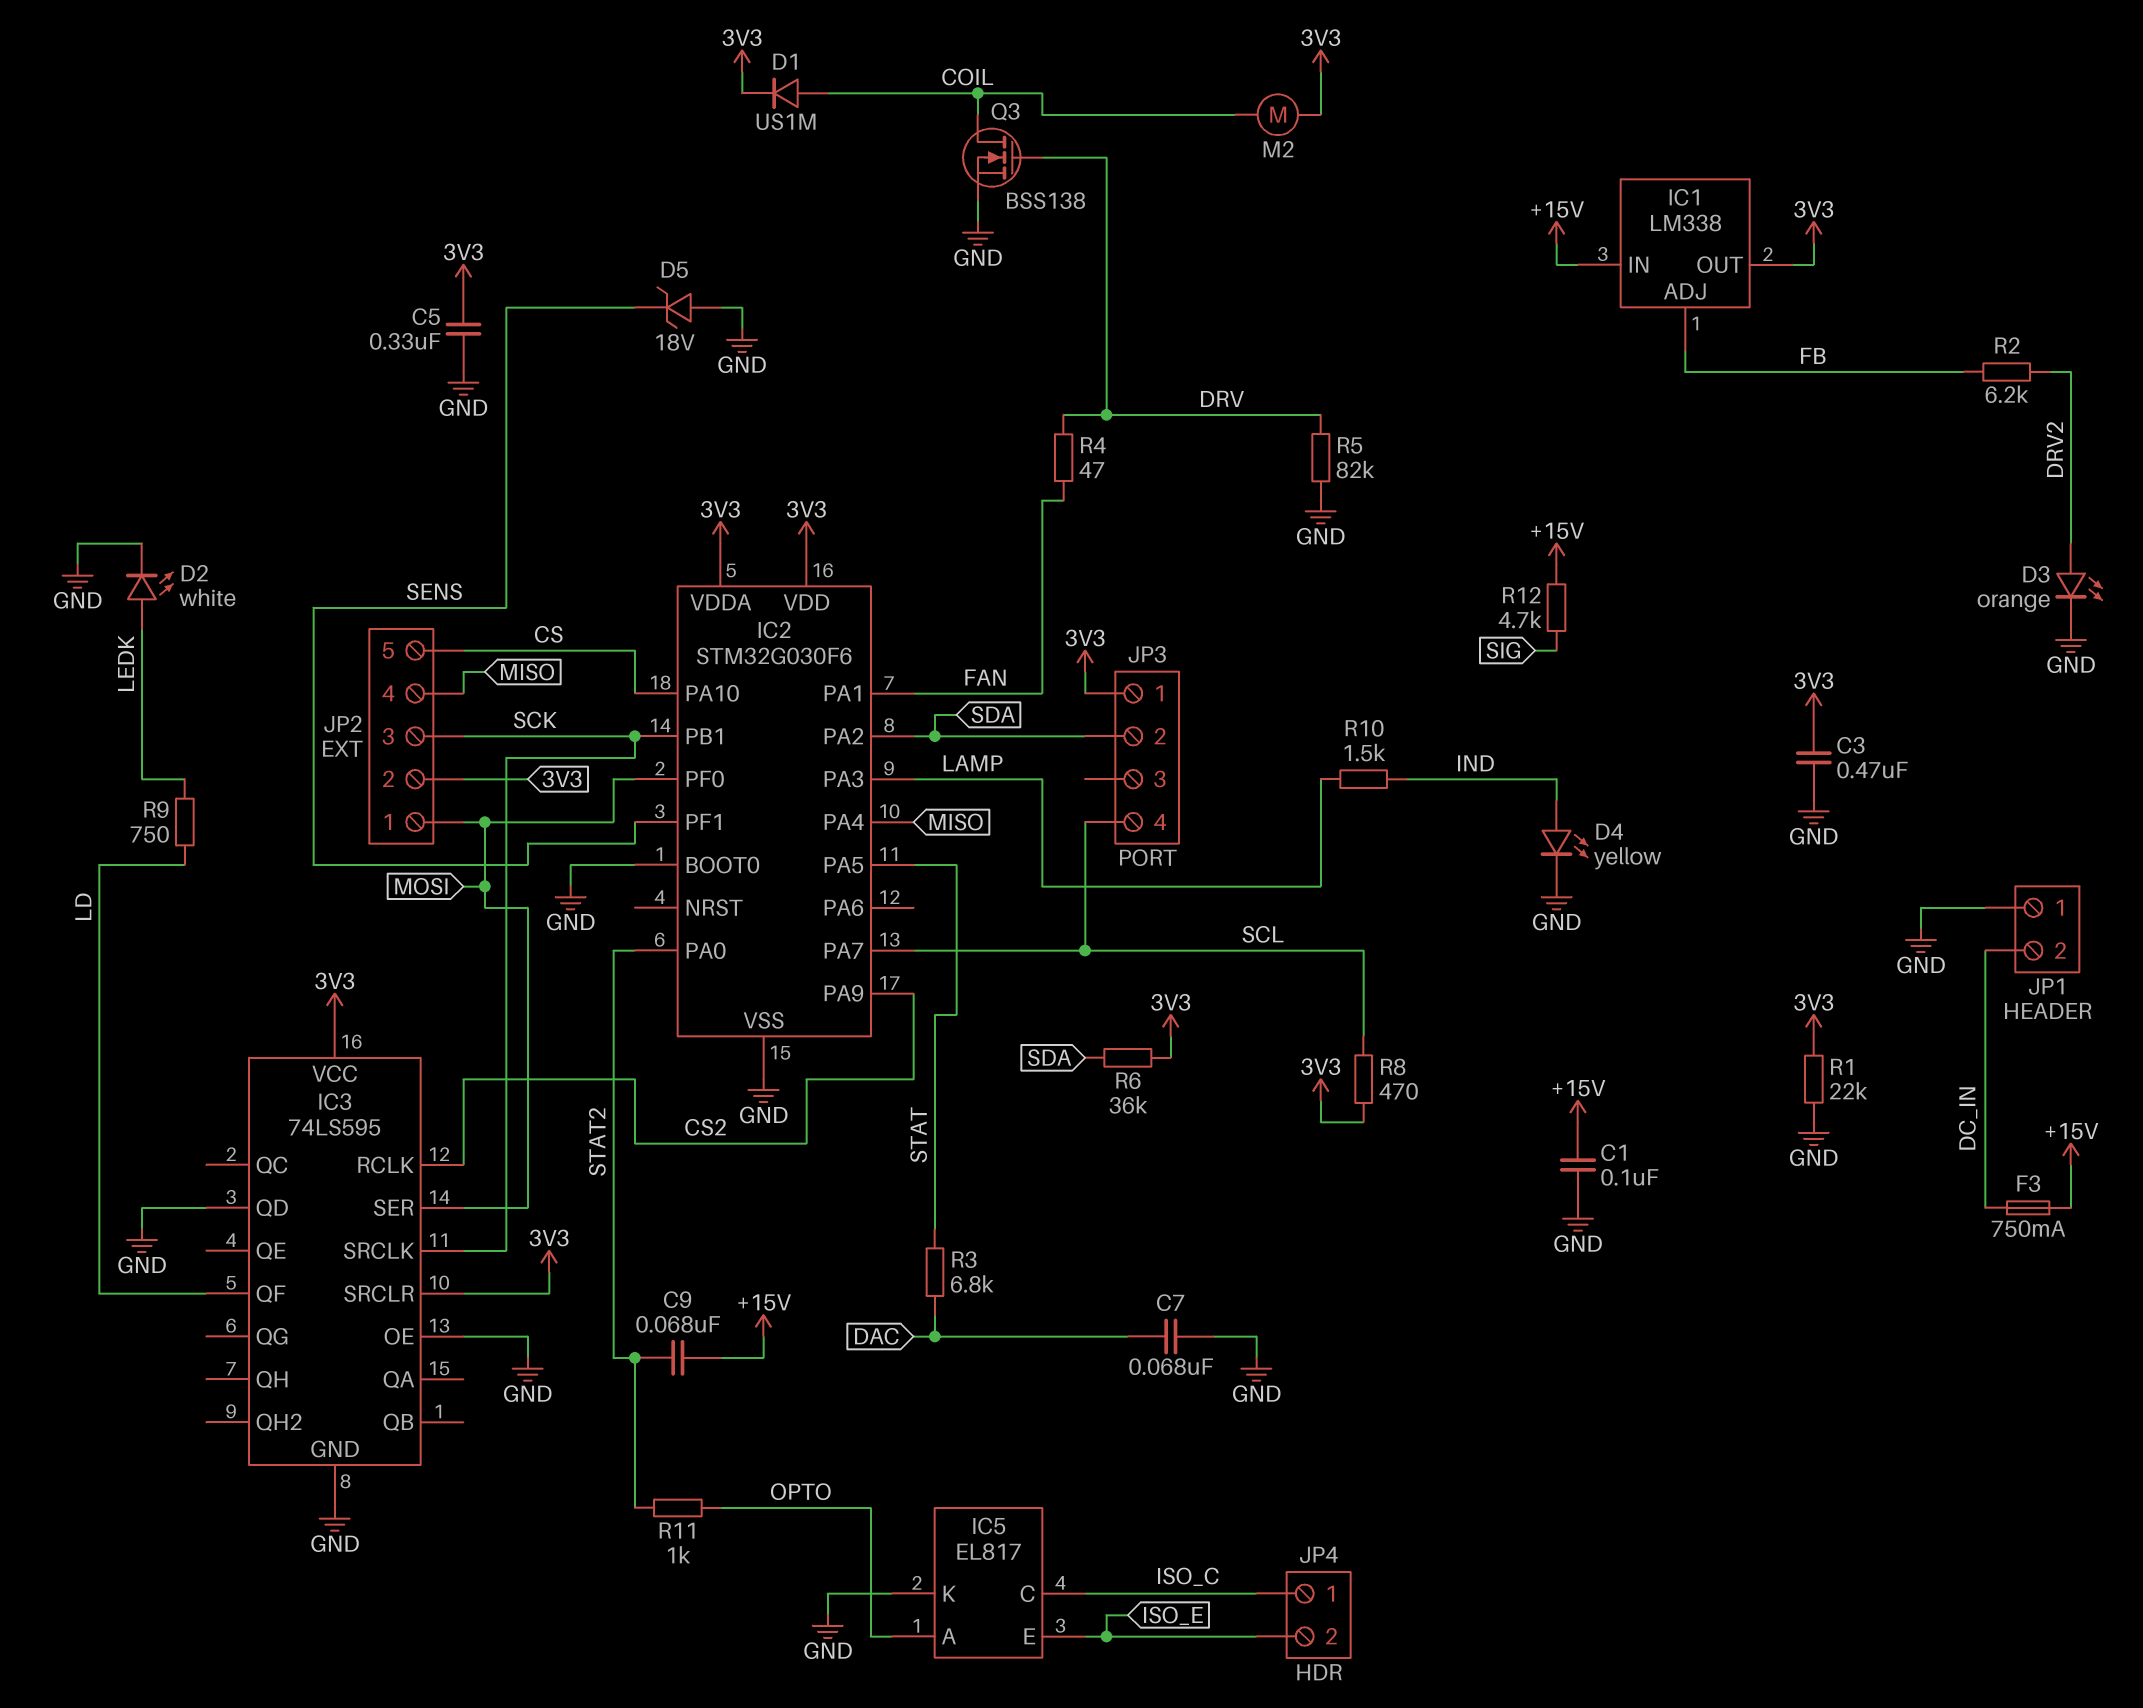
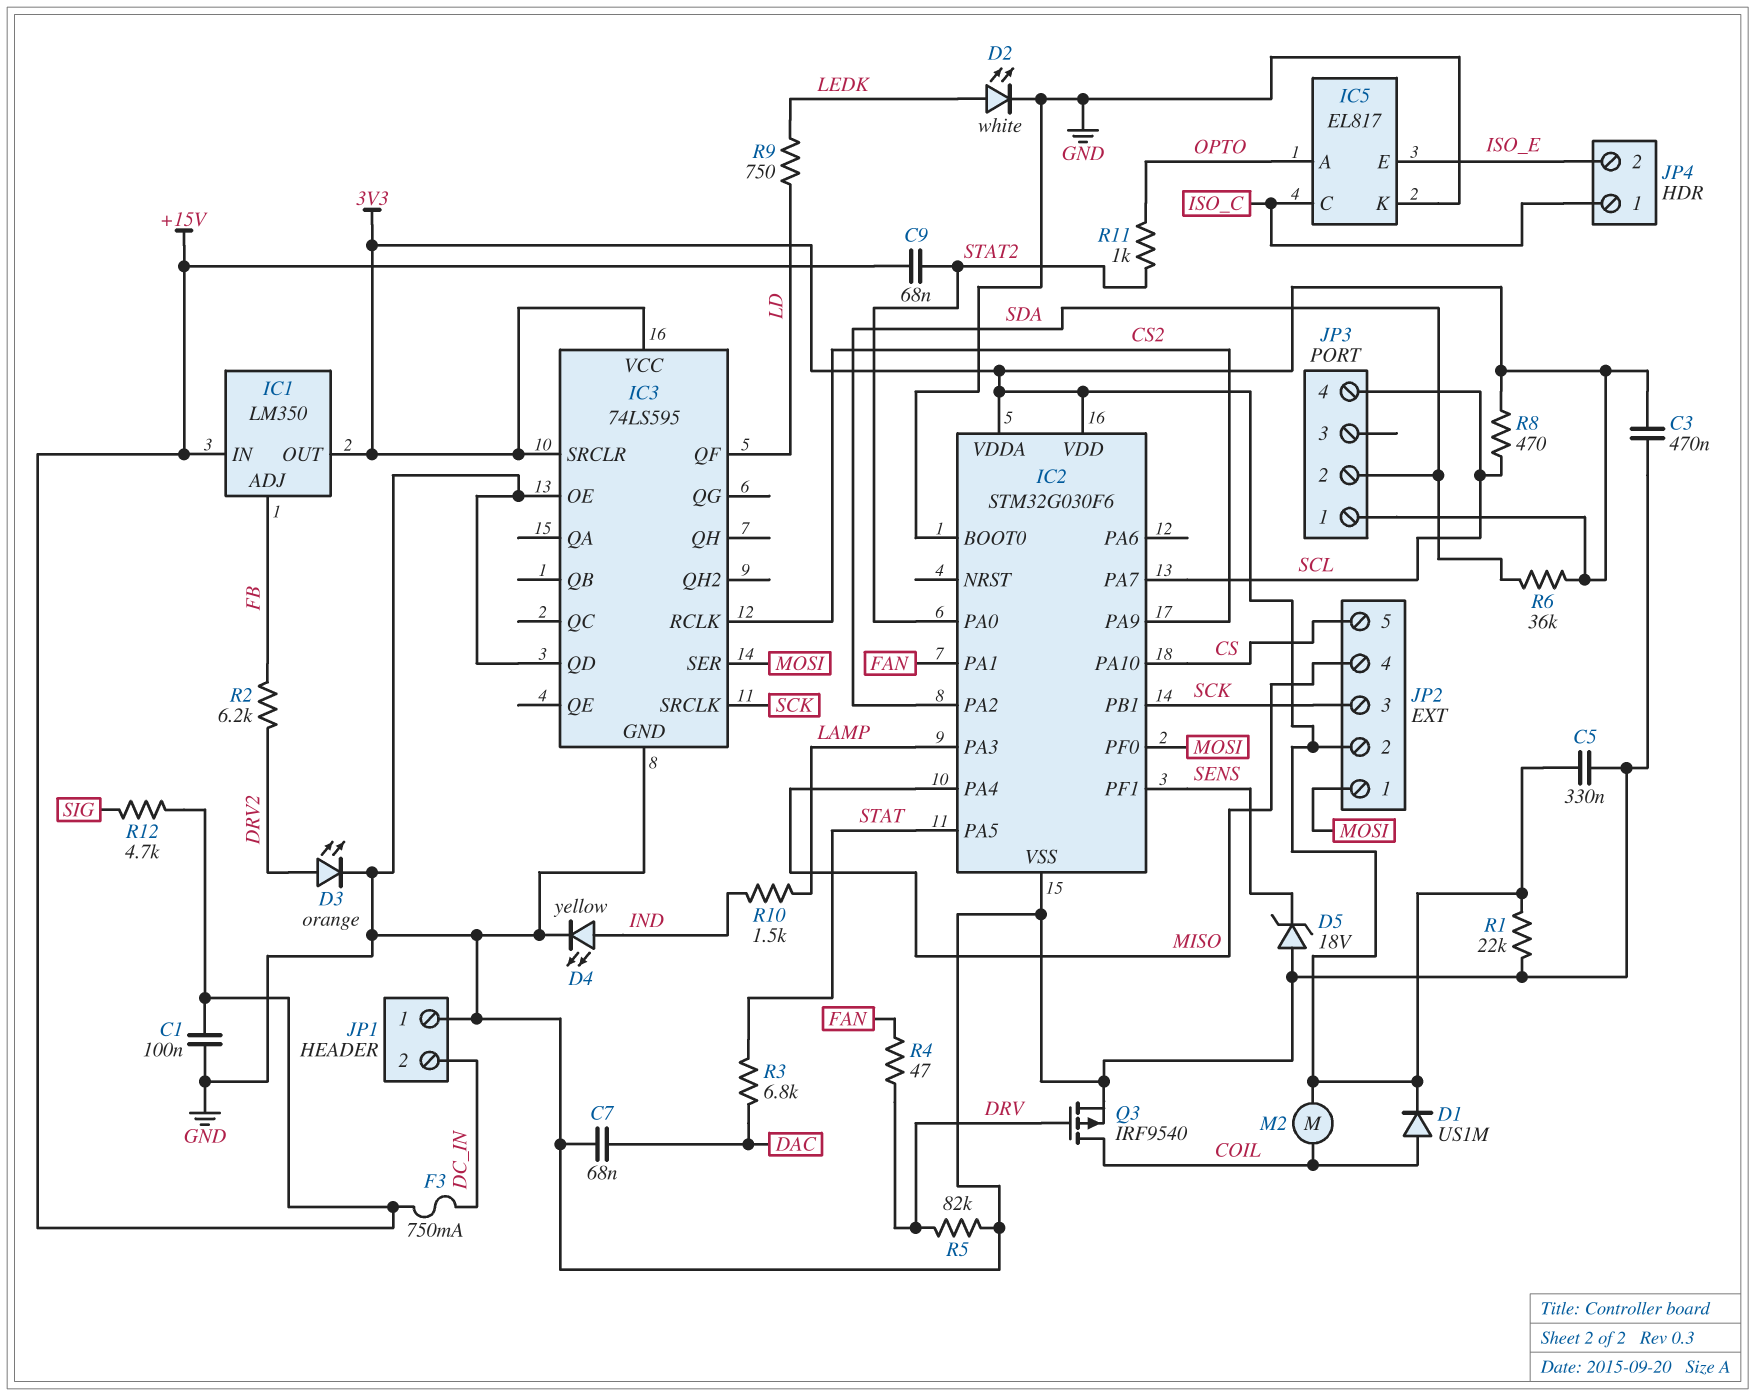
IC1: LM338 -> LM350
Q3: NMOS BSS138 (G DRV, D COIL, S GND) -> PMOS IRF9540 (G DRV, D COIL, S GND)

